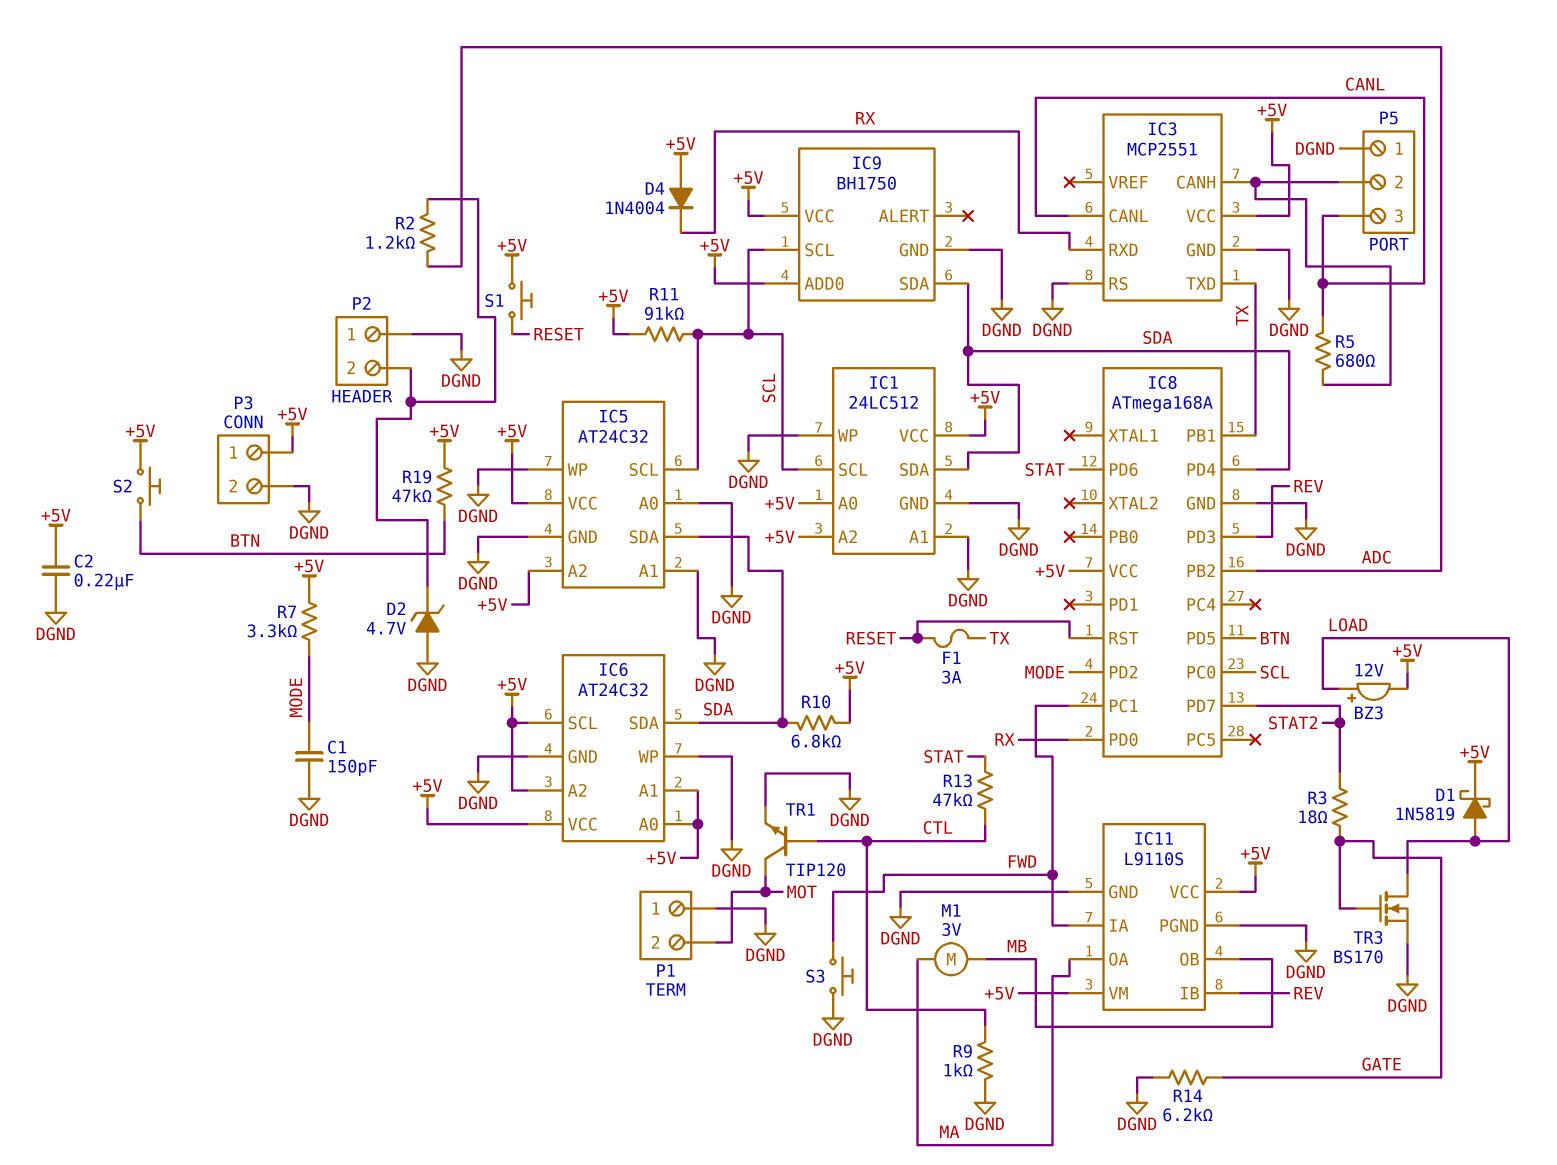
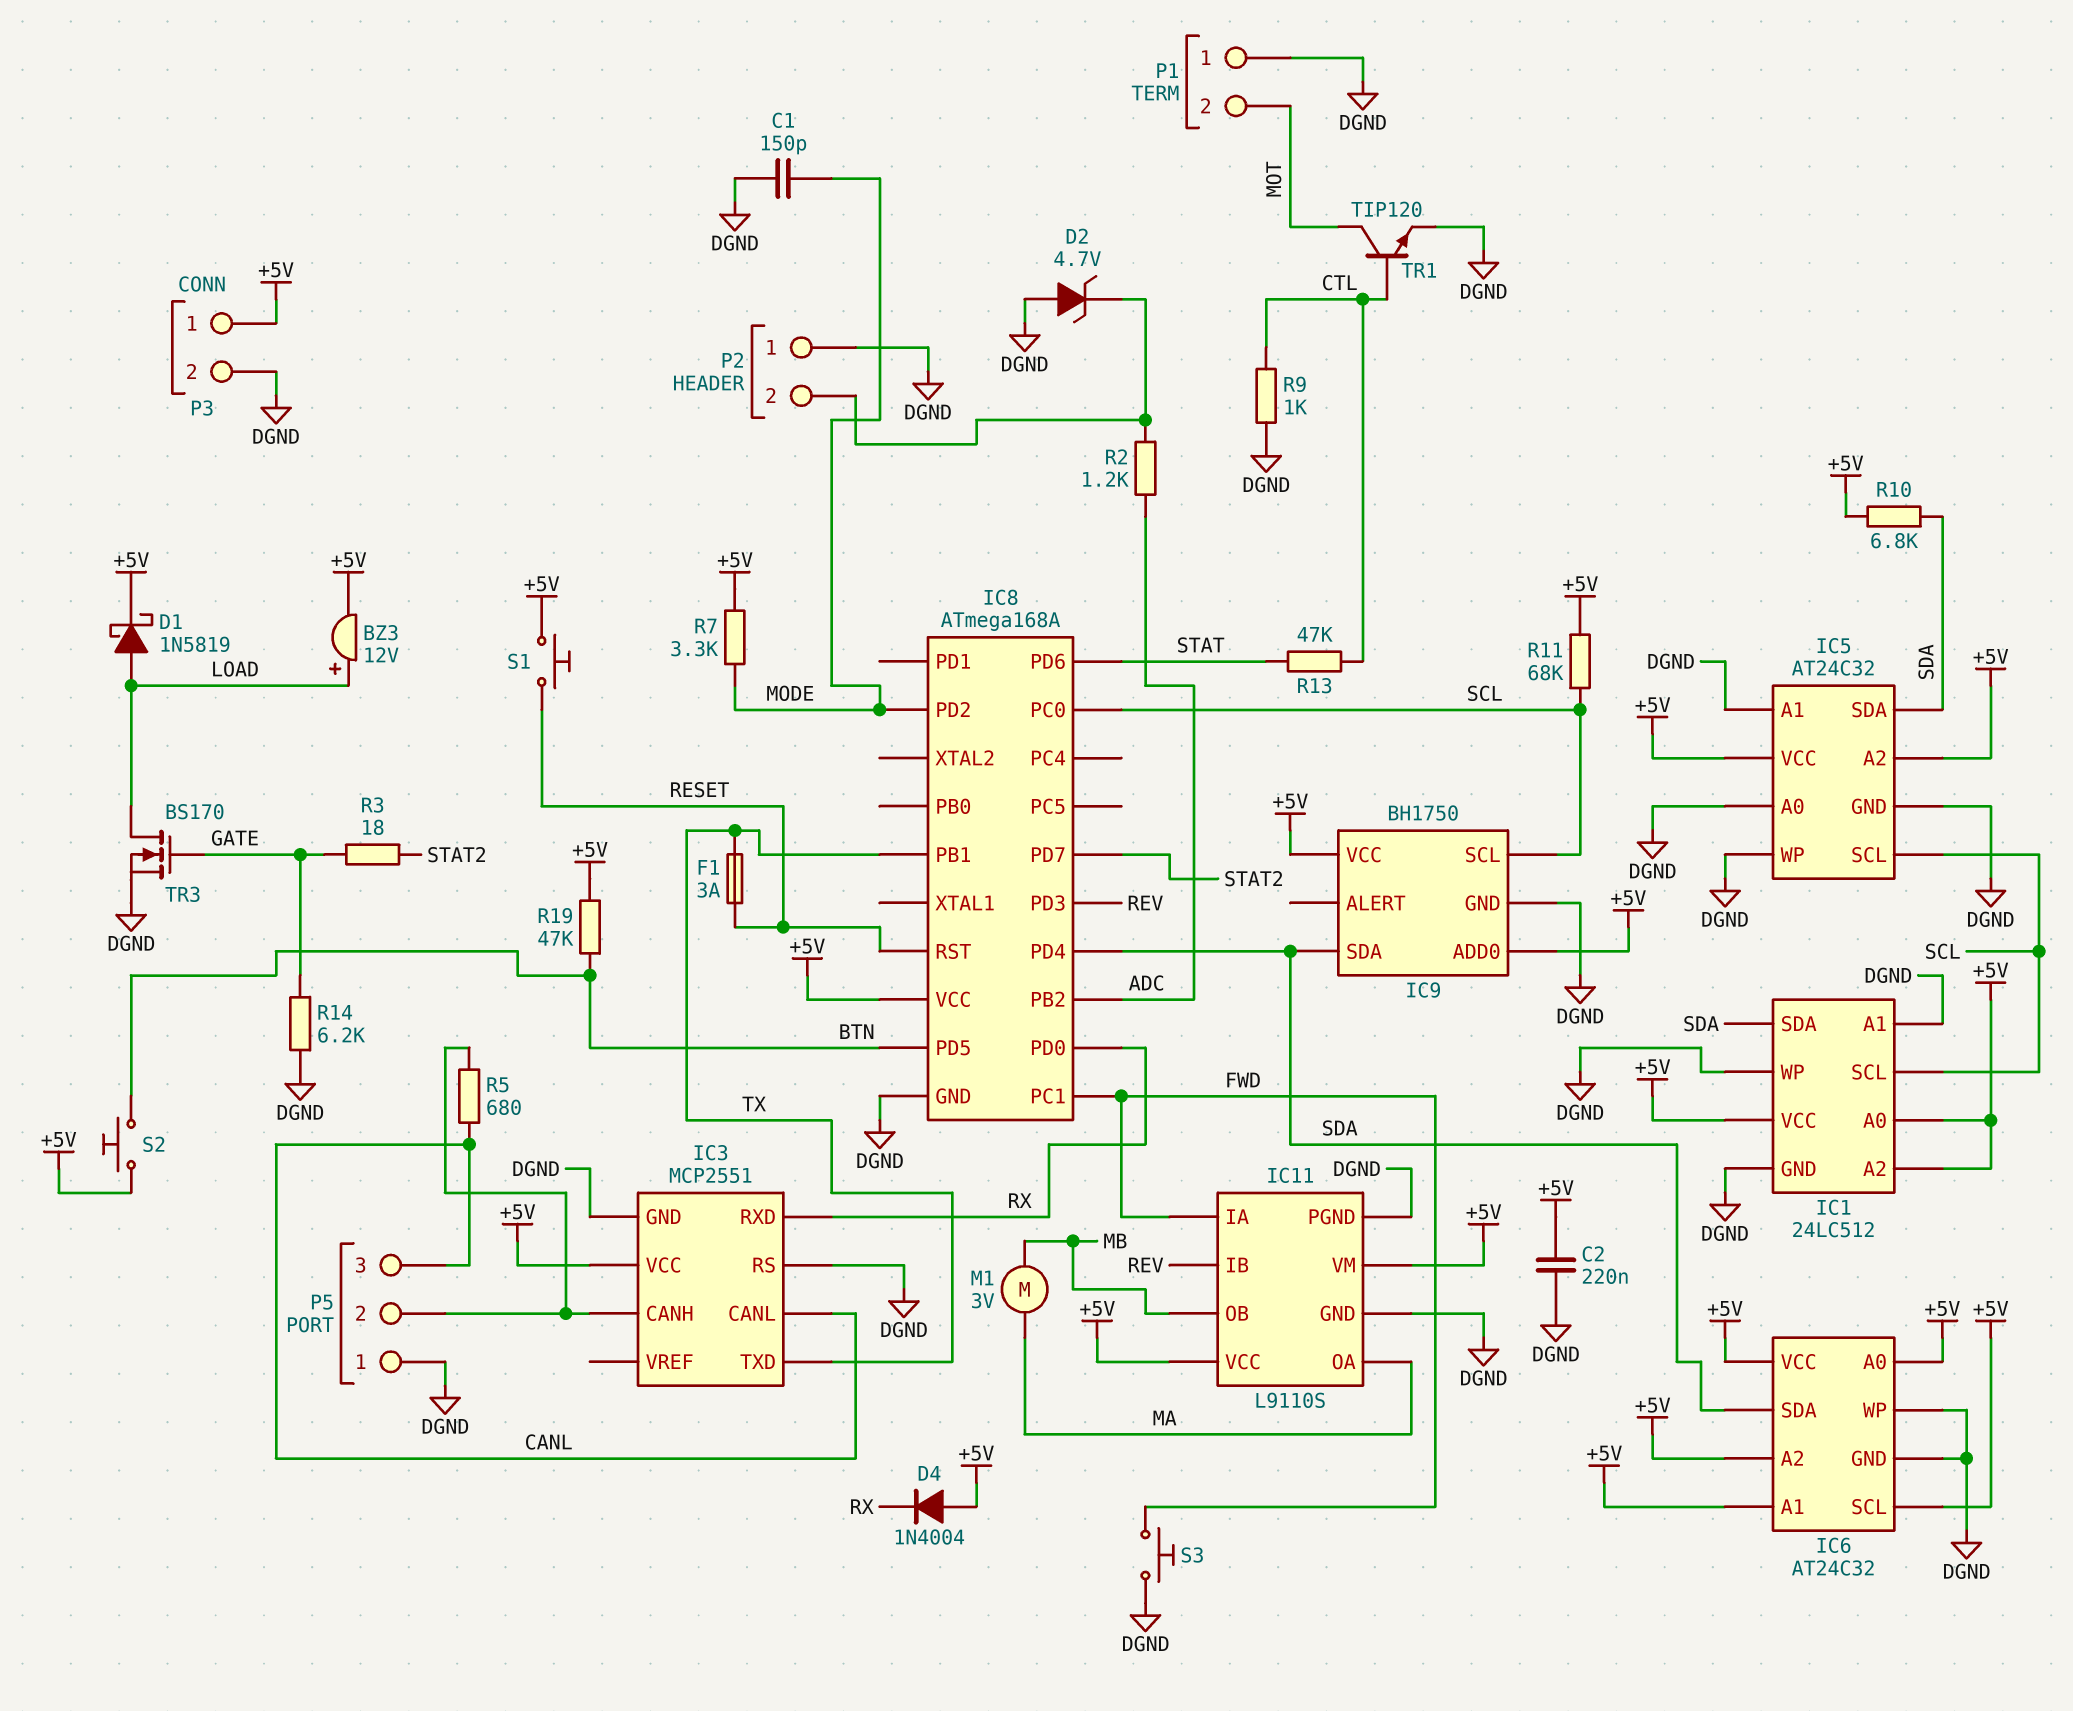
R11: 91k (+5V, SCL) -> 68k (+5V, SCL)

